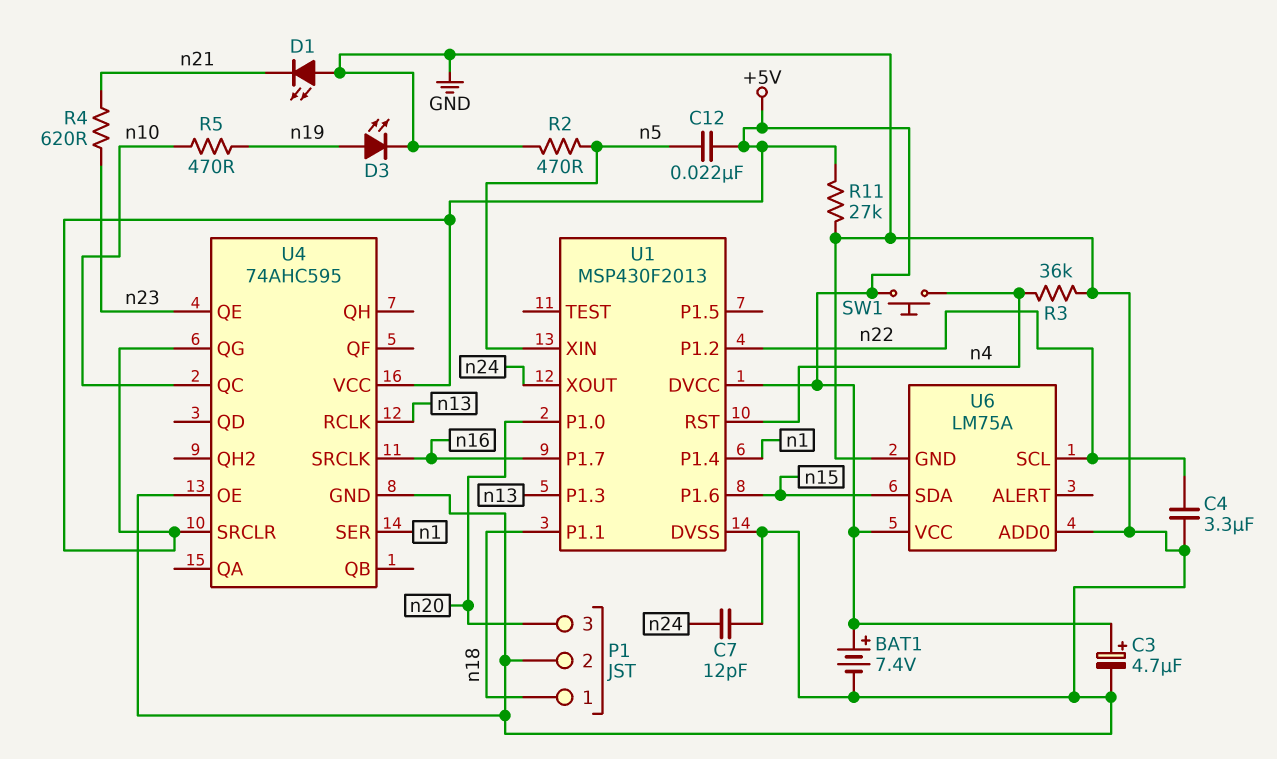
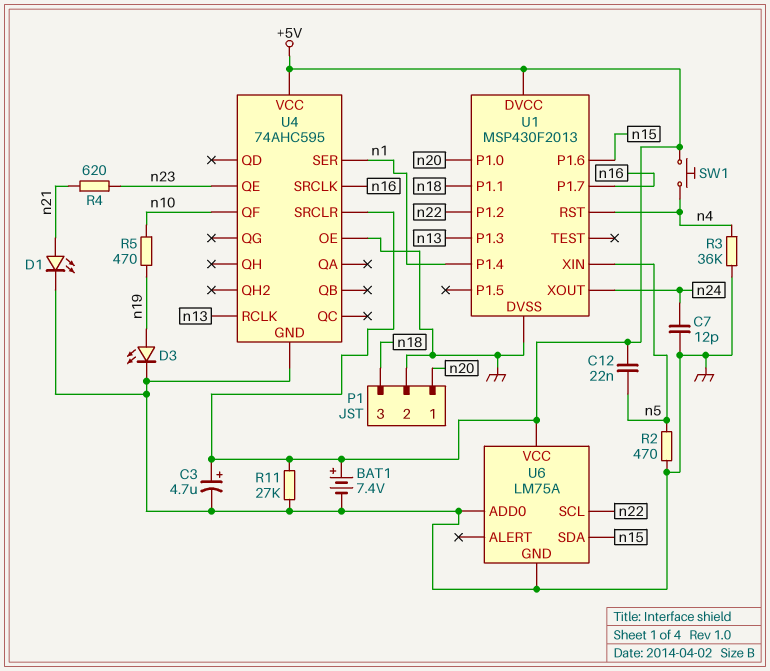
C4: 3.3uF (GND, n22) -> none
D1: LED (A GND, K n21) -> LED (A n21, K GND)
P1 pin 1: n18 -> n20
P1 pin 3: n20 -> n18
U4 pin QC: n10 -> none
U4 pin QF: none -> n10
U4 pin QG: +5V -> none

